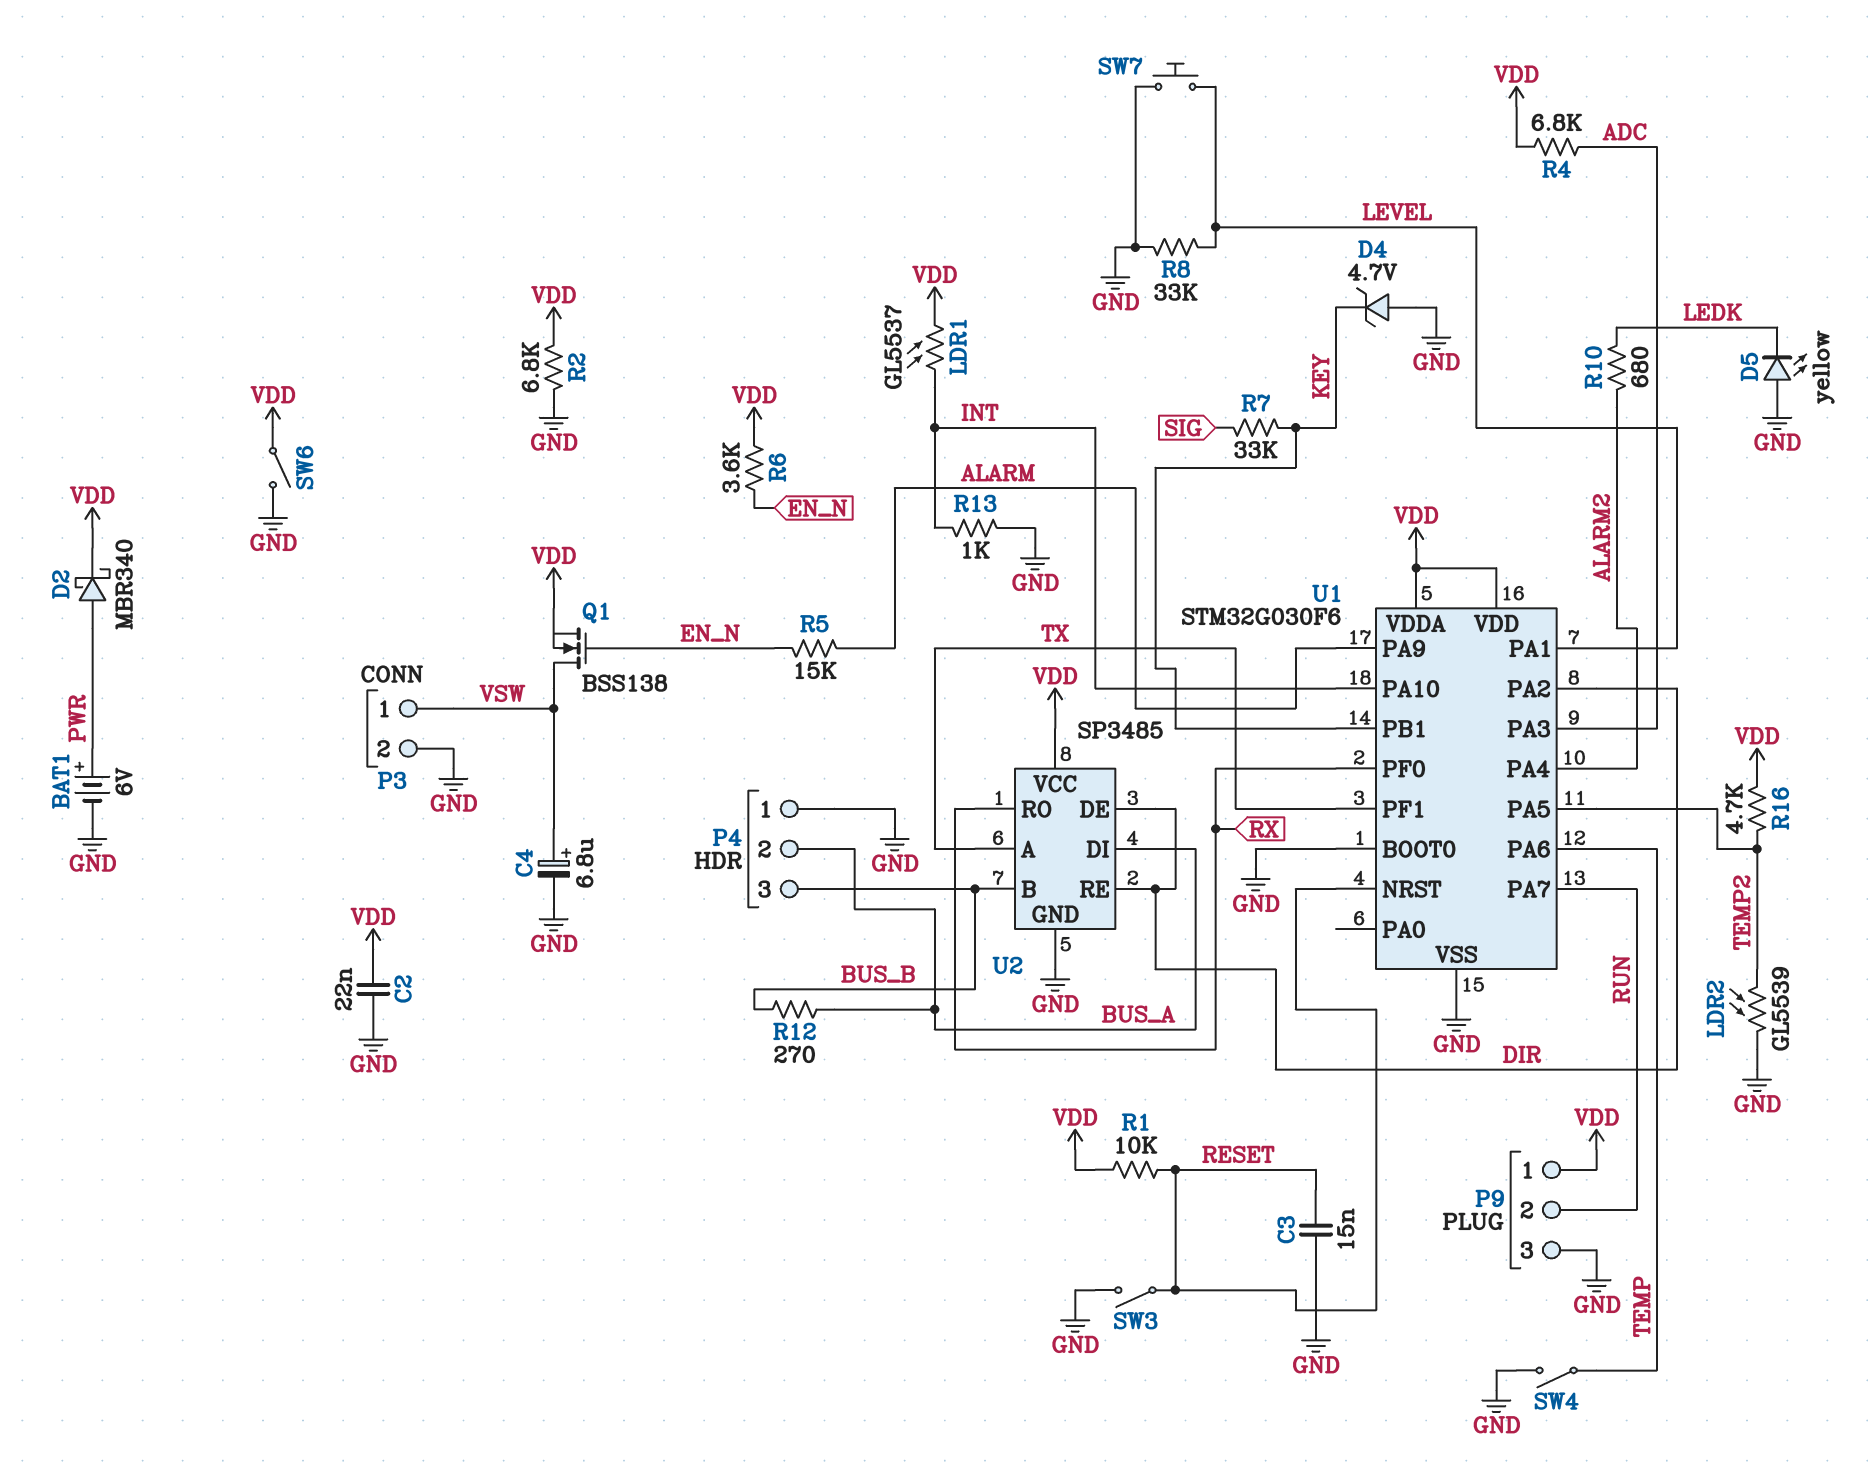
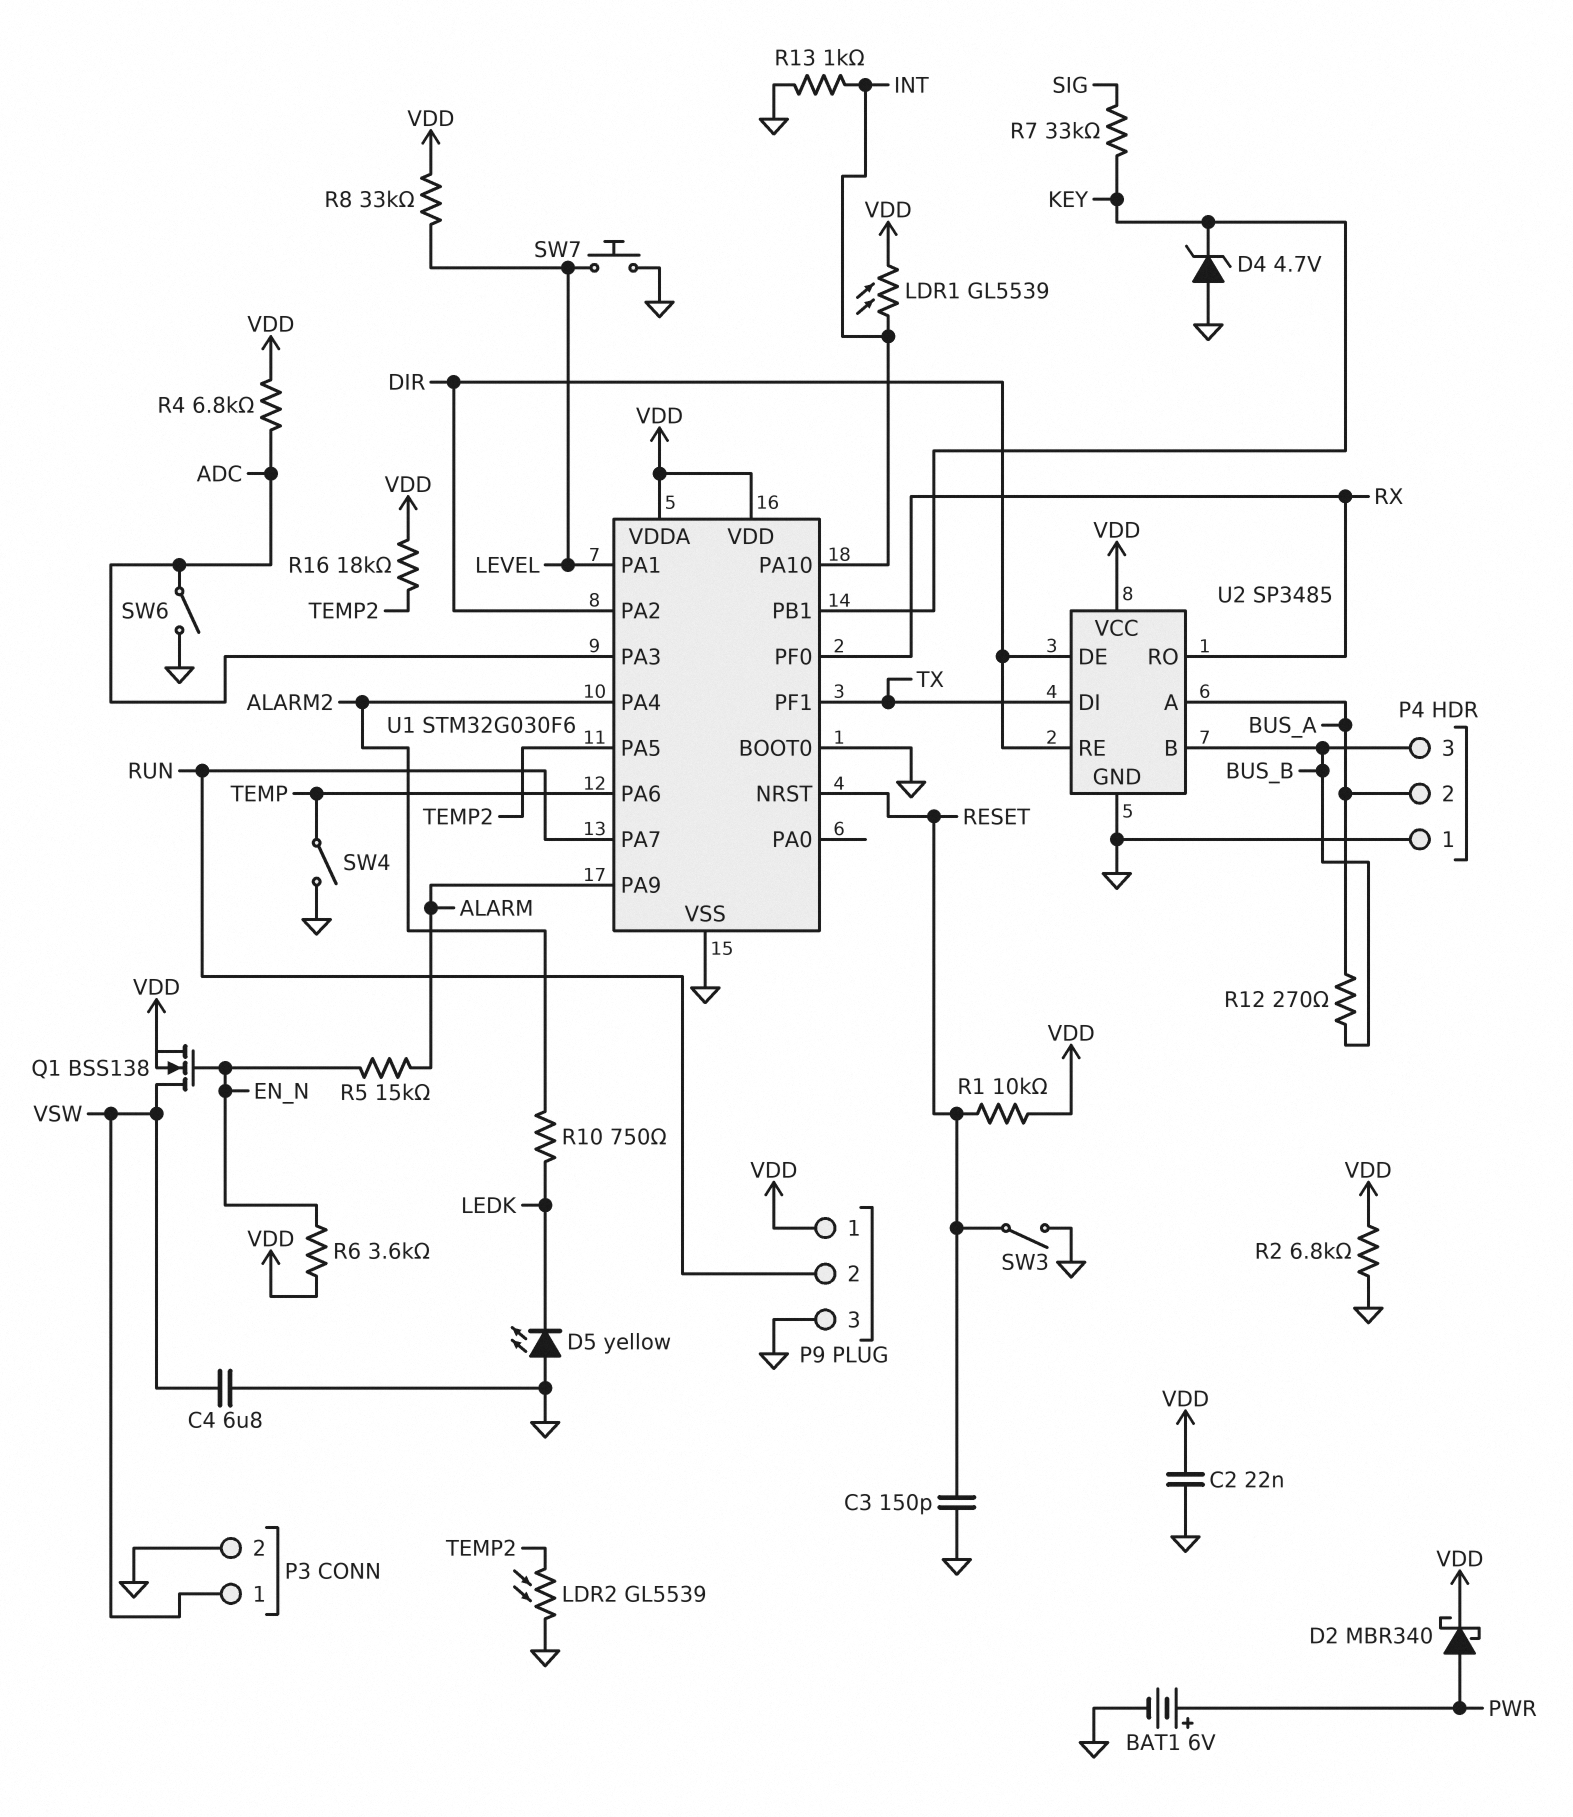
C3: 15nF (GND, RESET) -> 150pF (GND, RESET)
C4: 6.8uF (plus VSW, minus GND) -> 6.8uF (GND, VSW)
LDR1: GL5537 (INT, VDD) -> GL5539 (INT, VDD)
R8: 33k (GND, LEVEL) -> 33k (LEVEL, VDD)
R10: 680 (ALARM2, LEDK) -> 750 (ALARM2, LEDK)
R16: 4.7k (TEMP2, VDD) -> 18k (TEMP2, VDD)
SW6: switch (GND, VDD) -> switch (ADC, GND)
U2 pin A: TX -> BUS_A
U2 pin DI: BUS_A -> TX

